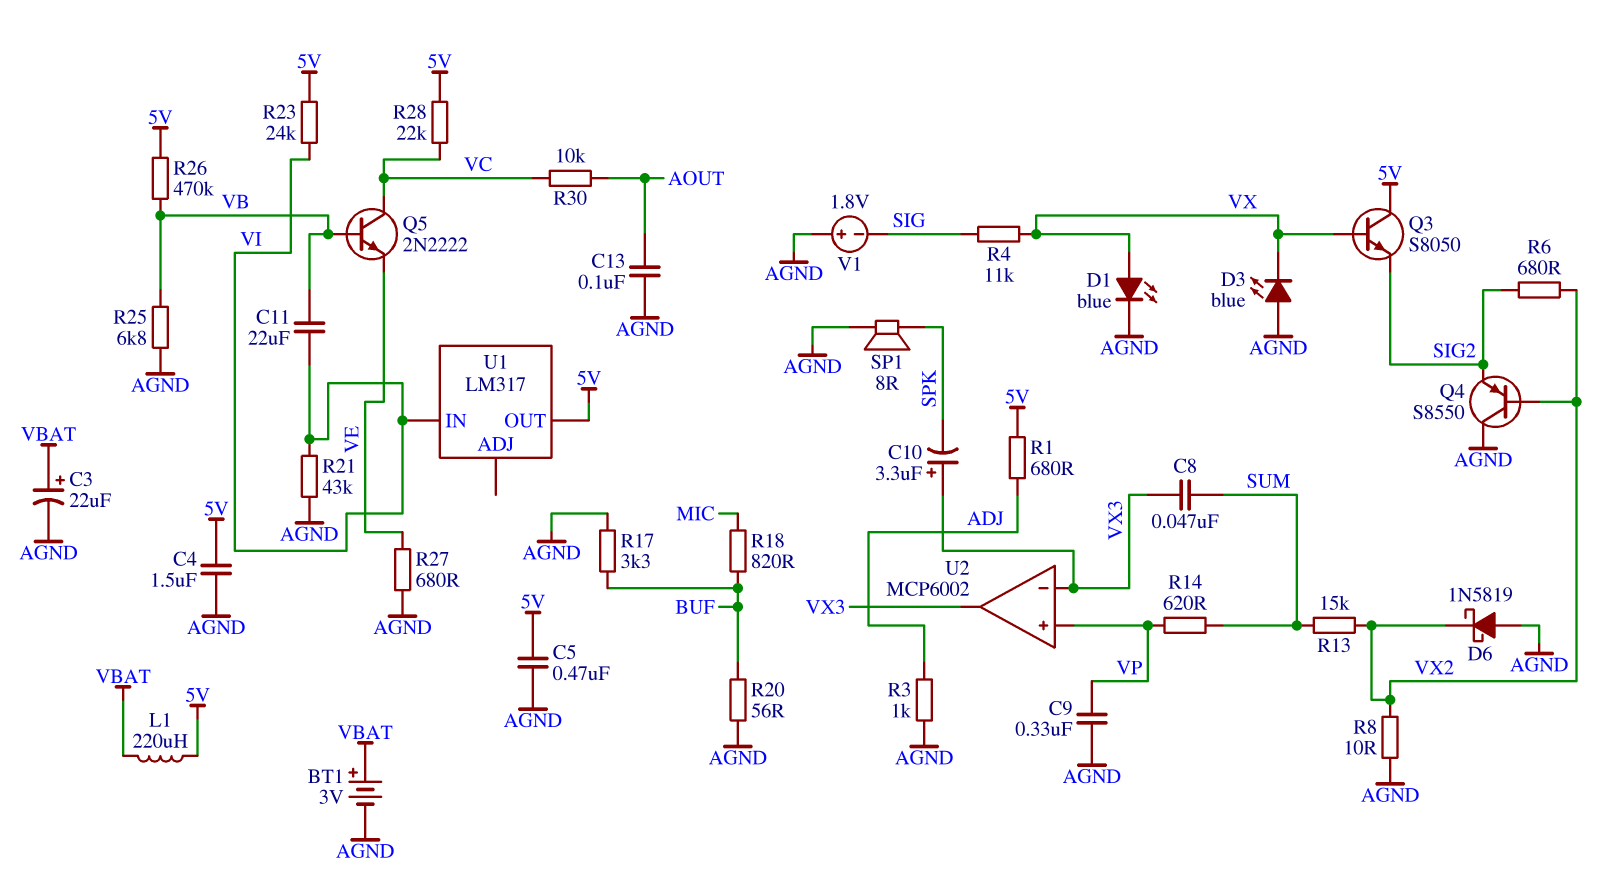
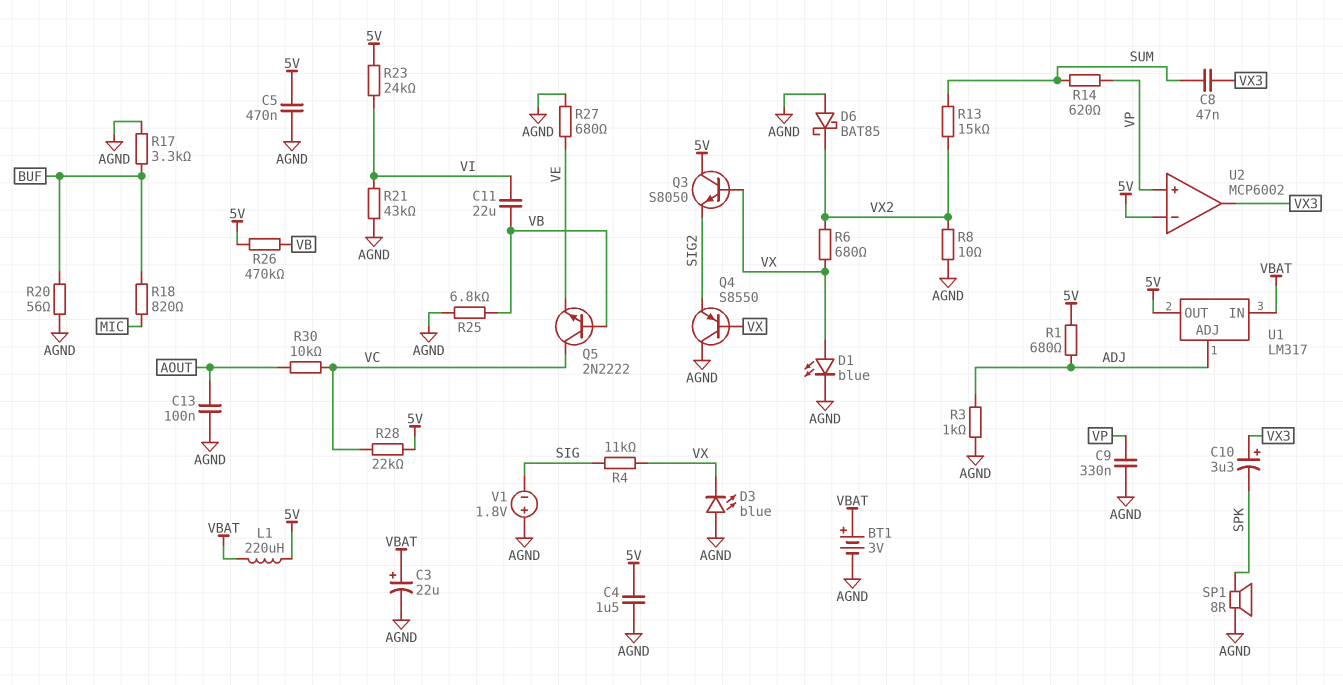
D6: schottky 1N5819 (A AGND, K VX2) -> schottky BAT85 (A AGND, K VX2)
Q4: PNP S8550 (B VX2, C AGND, E SIG2) -> PNP S8550 (B VX, C AGND, E SIG2)
R6: 680 (SIG2, VX2) -> 680 (VX, VX2)
U1 pin ADJ: none -> ADJ
U1 pin IN: VI -> VBAT
U2 pin in-: VX3 -> 5V

